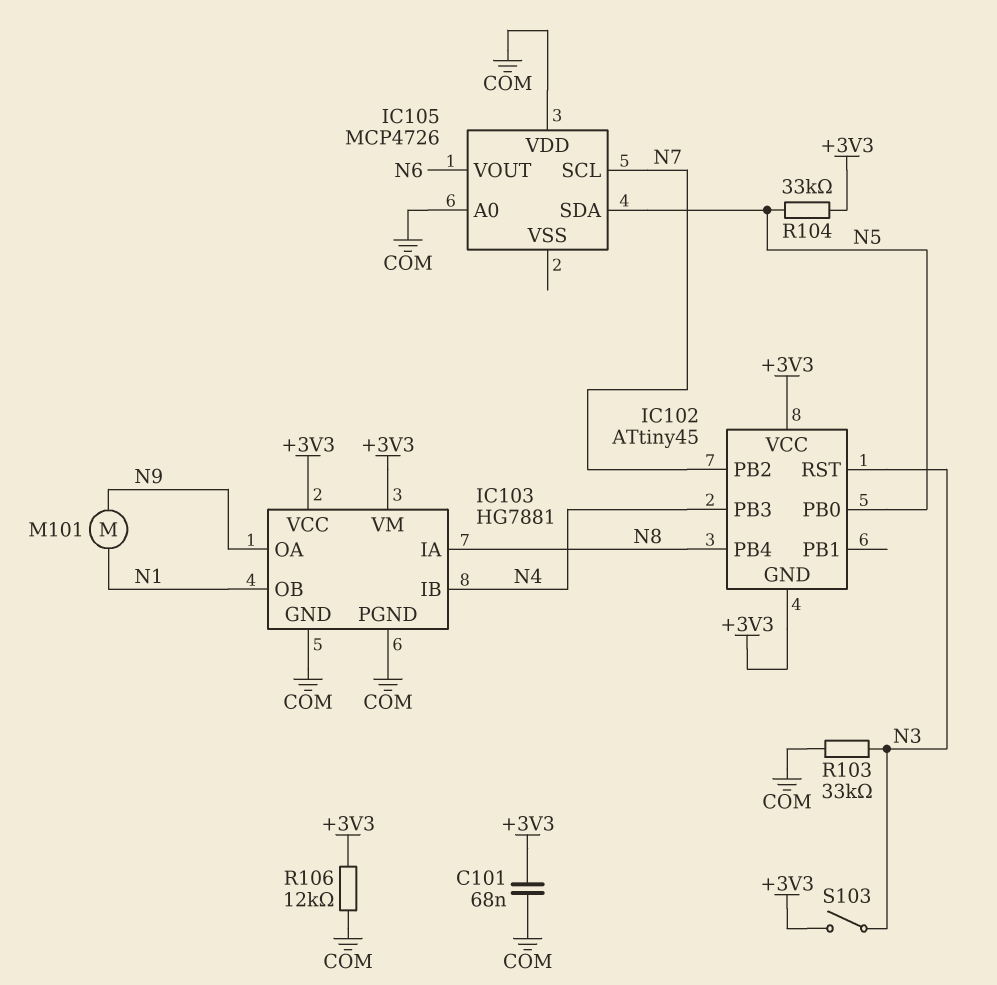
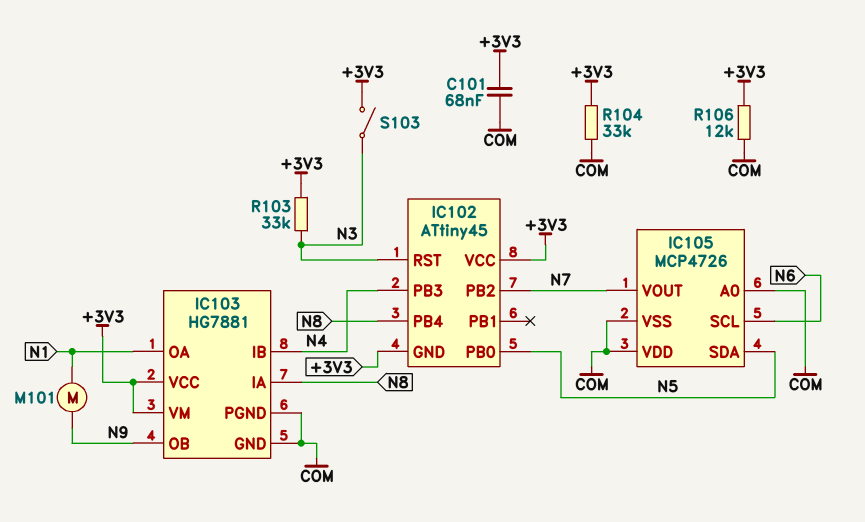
IC103 pin OA: N9 -> N1
IC103 pin OB: N1 -> N9
IC105 pin SCL: N7 -> N6
IC105 pin VOUT: N6 -> N7
IC105 pin VSS: none -> COM
R103: 33k (COM, N3) -> 33k (+3V3, N3)
R104: 33k (+3V3, N5) -> 33k (+3V3, COM)

